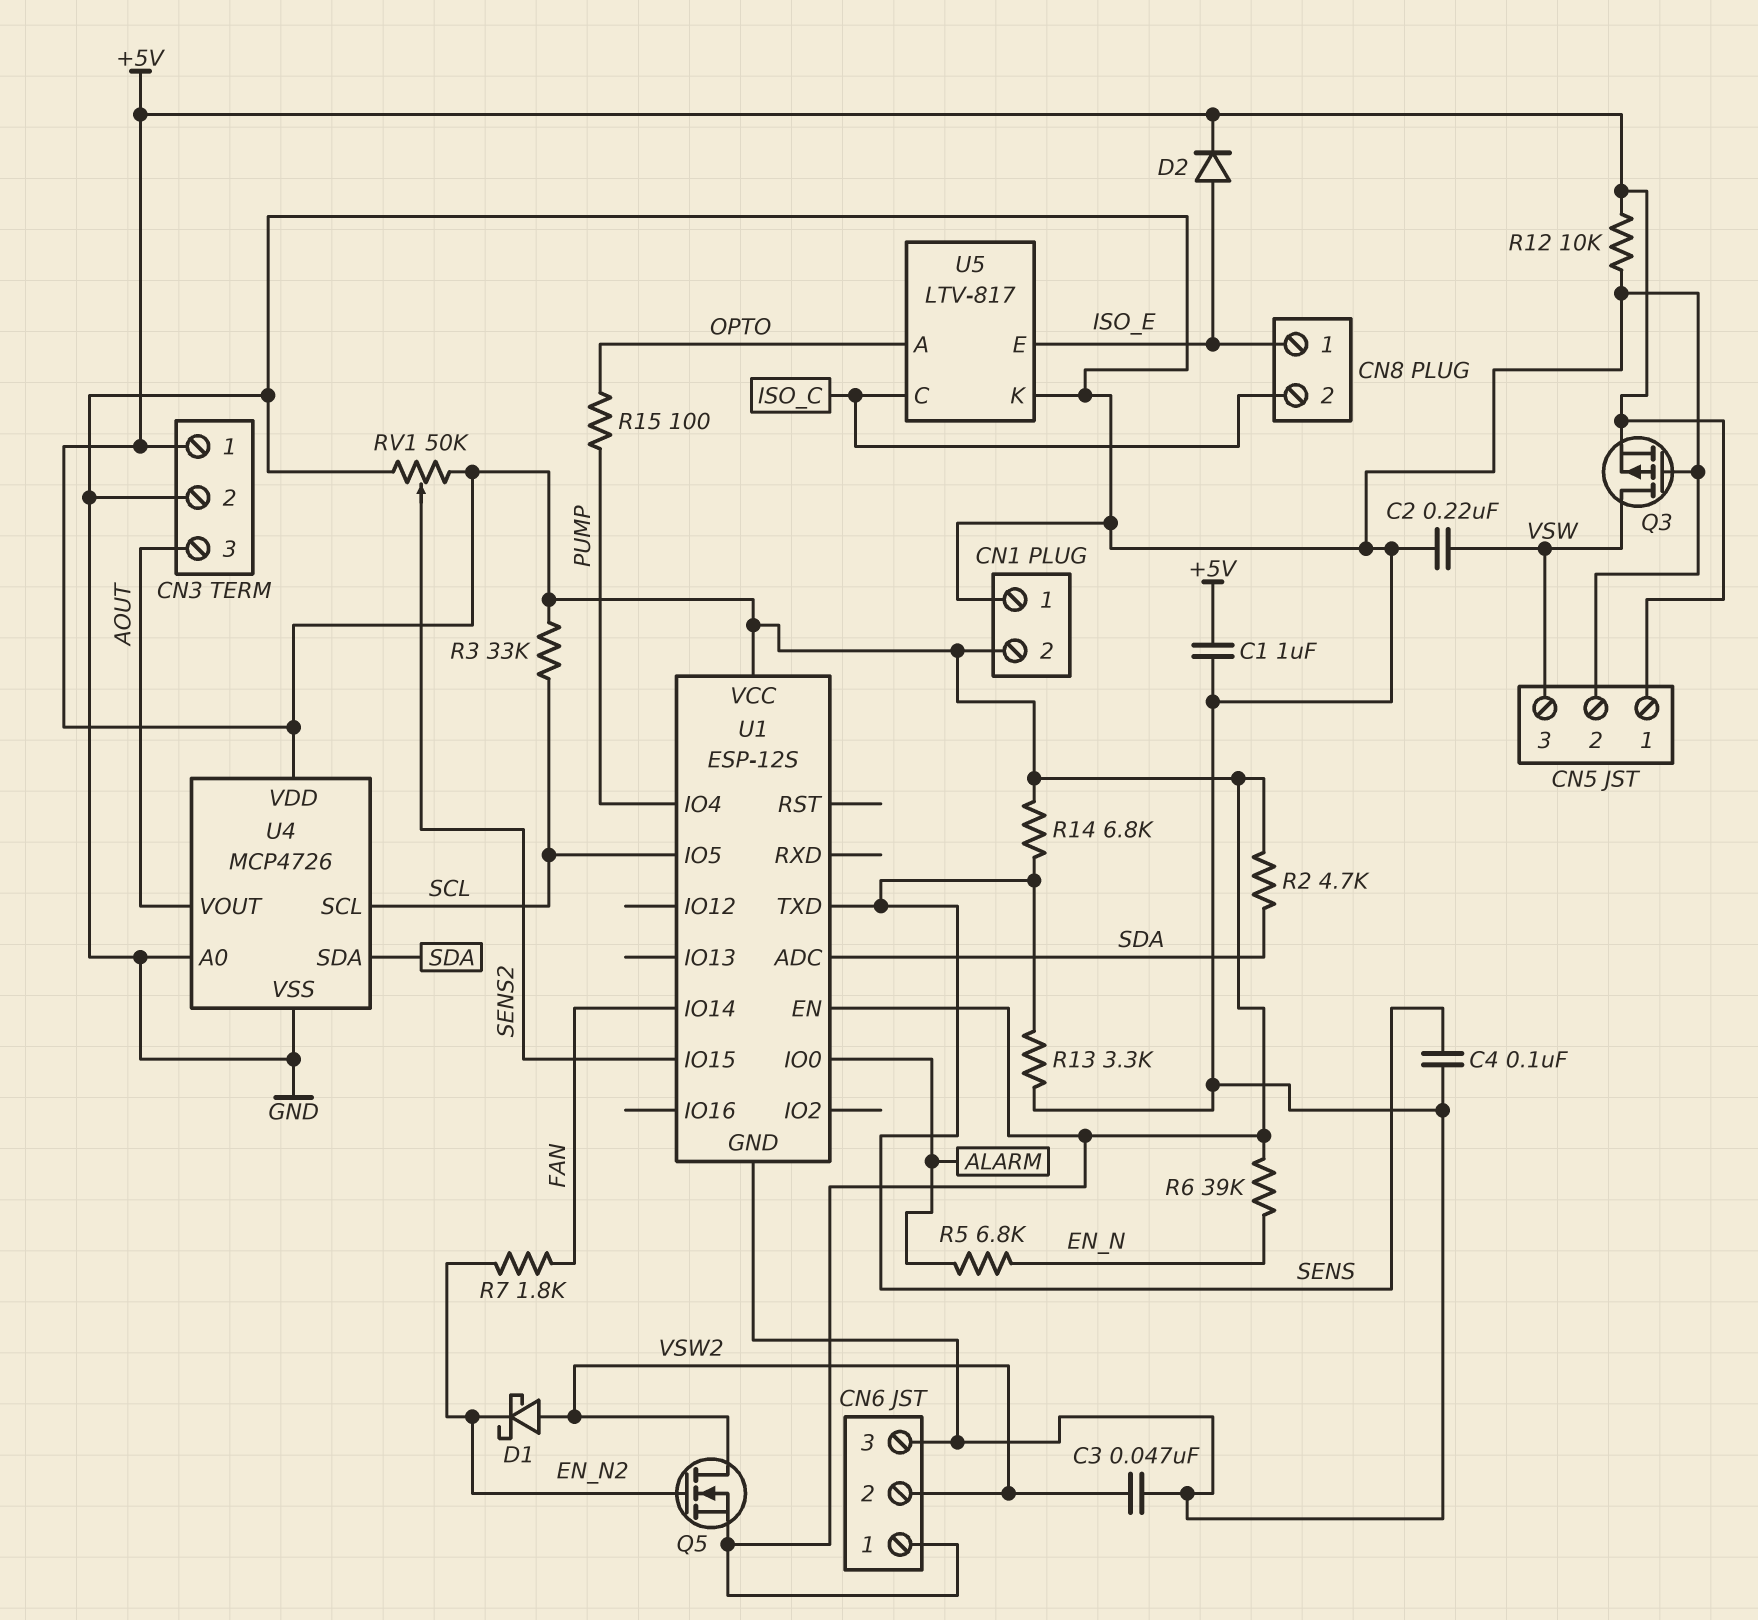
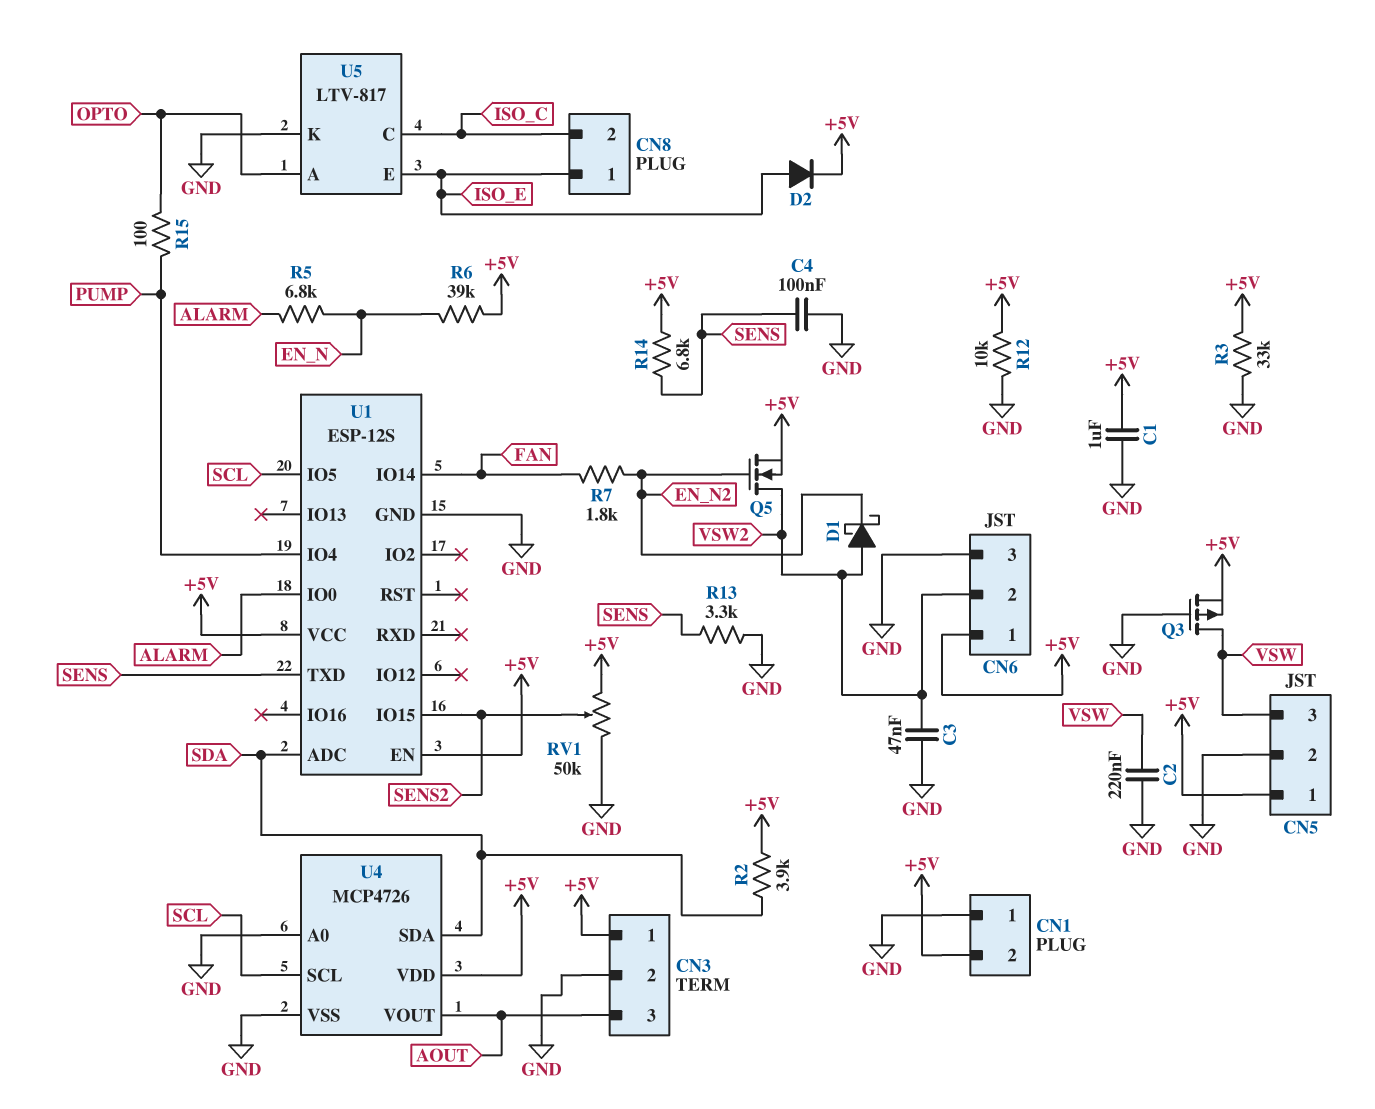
R2: 4.7k (+5V, SDA) -> 3.9k (+5V, SDA)
R3: 33k (+5V, SCL) -> 33k (+5V, GND)

